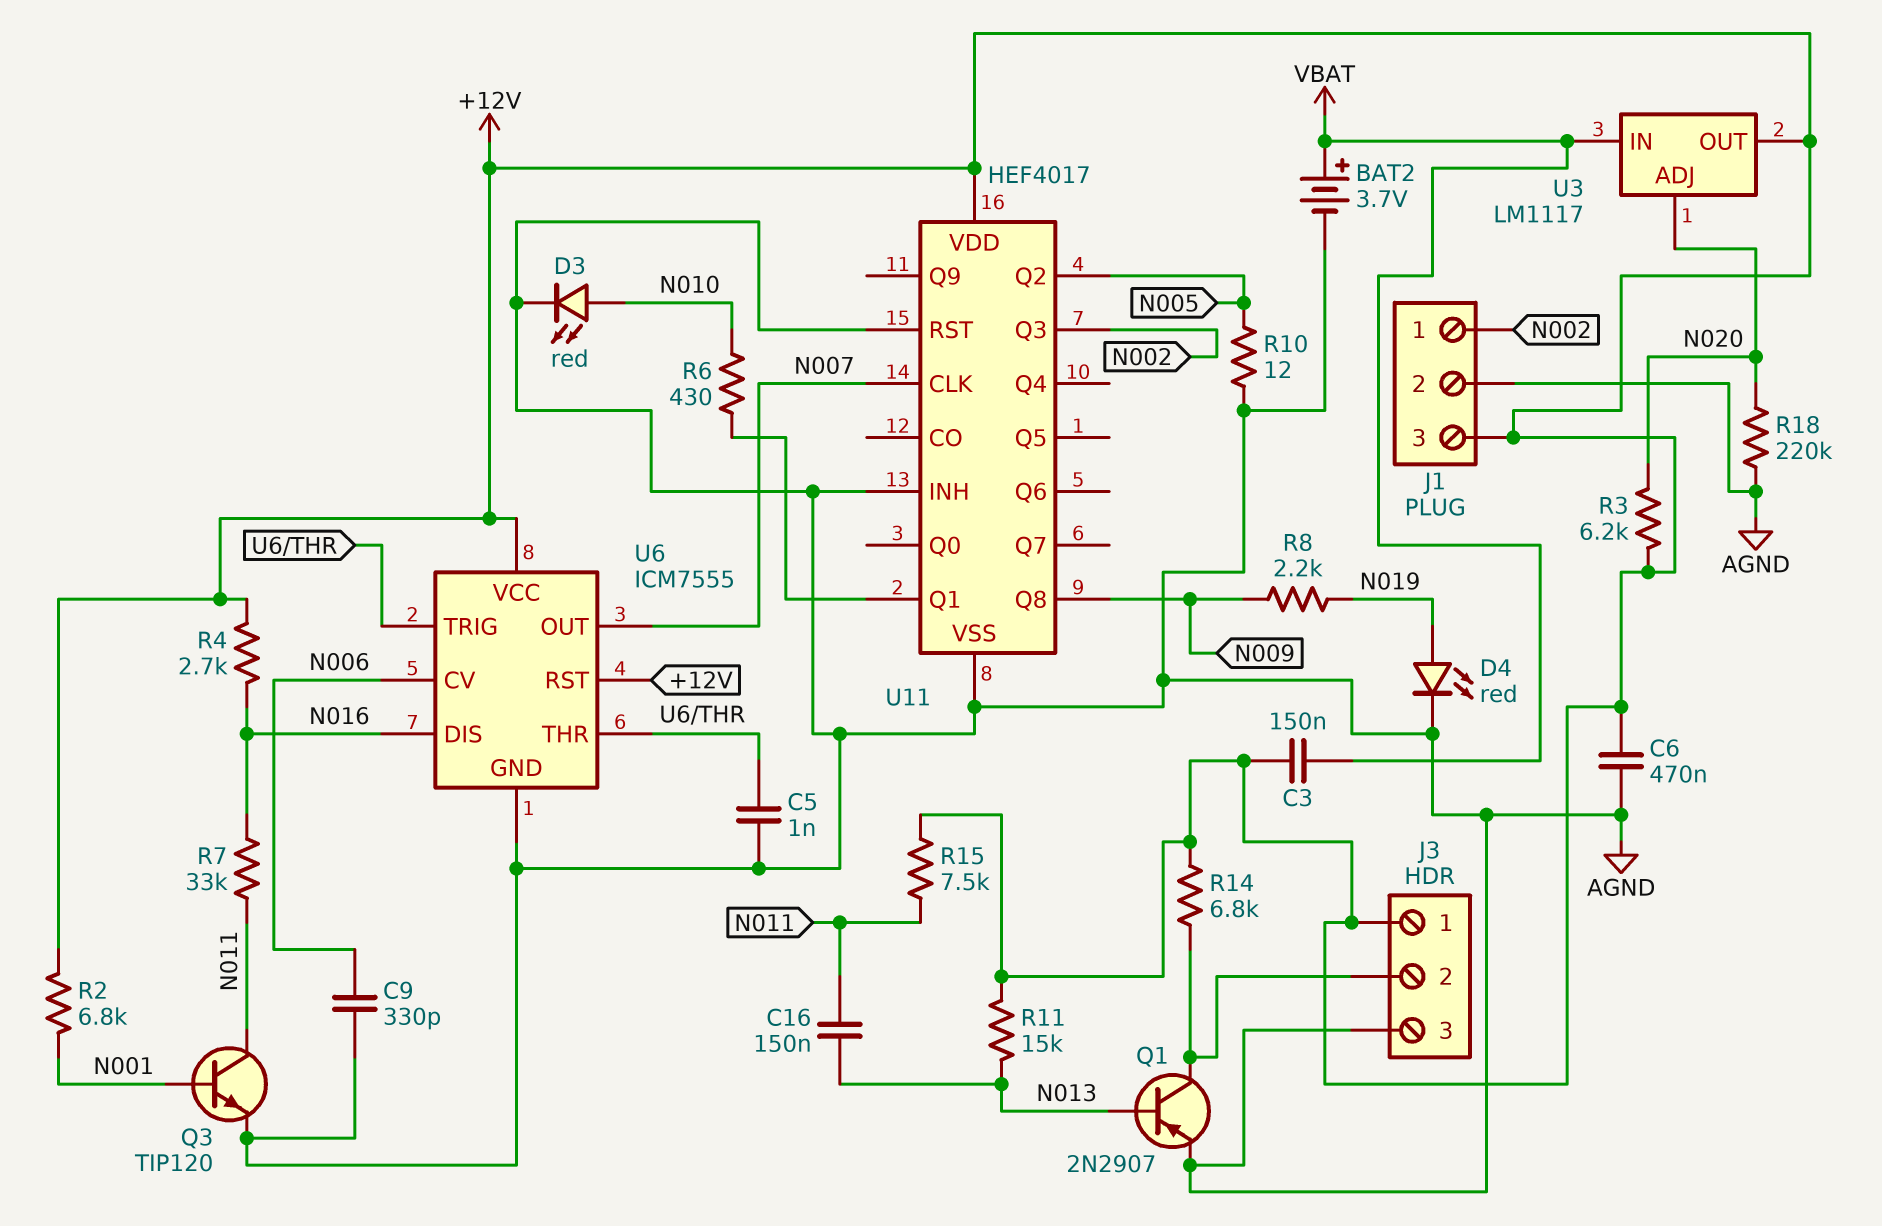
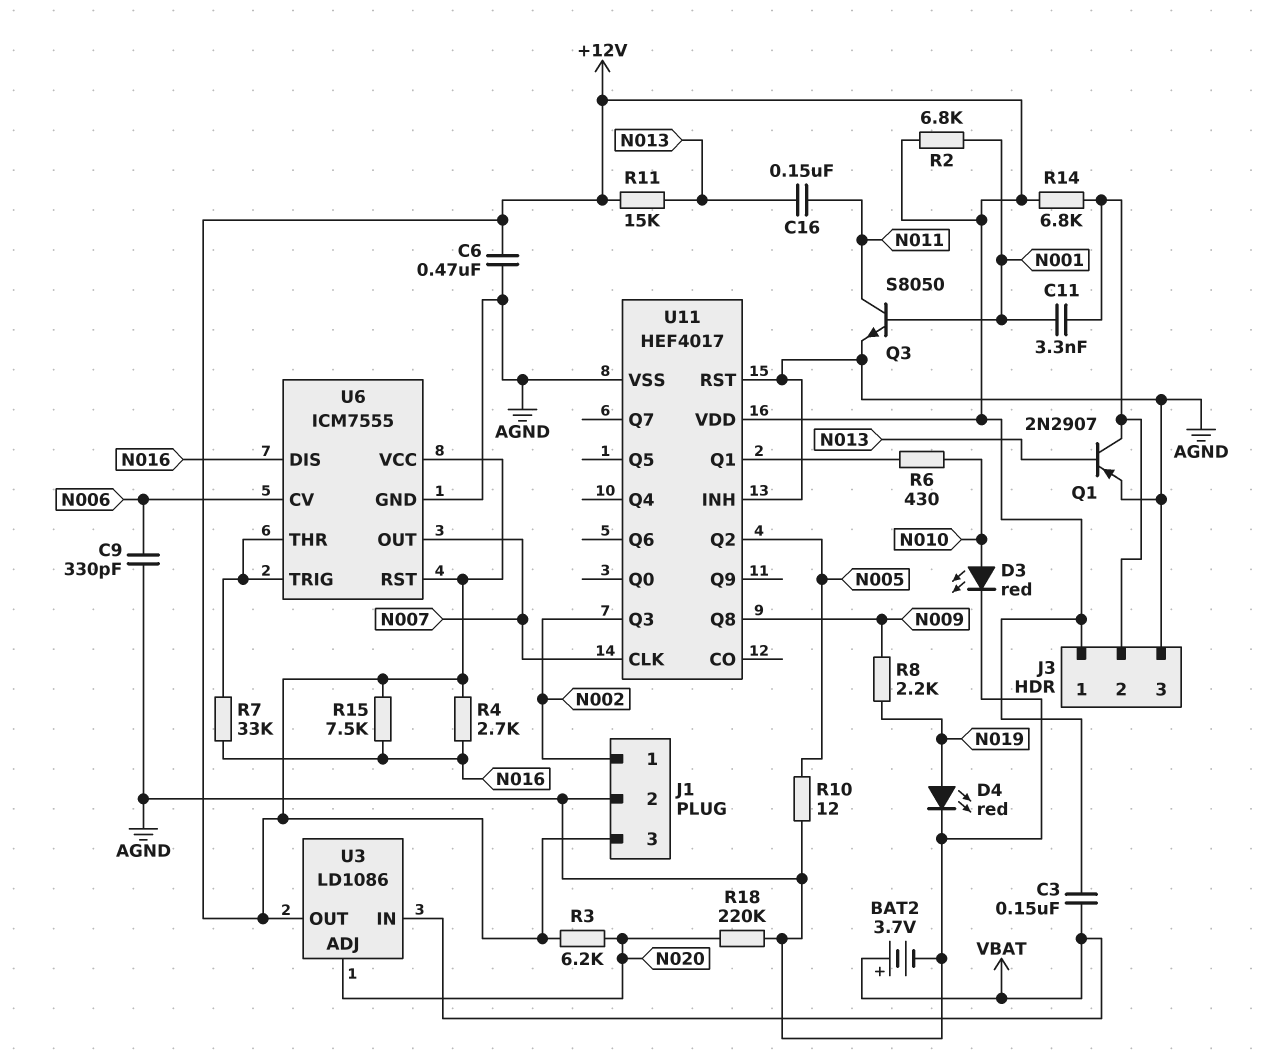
C5: 1nF (AGND, U6/THR) -> none
C11: none -> 3.3nF (J3/2, N001)
Q3: NPN TIP120 (B N001, C N011, E AGND) -> NPN S8050 (B N001, C N011, E AGND)
R7: 33k (N011, N016) -> 33k (N016, U6/THR)
R15: 7.5k (+12V, N011) -> 7.5k (+12V, N016)
U3: LM1117 -> LD1086

